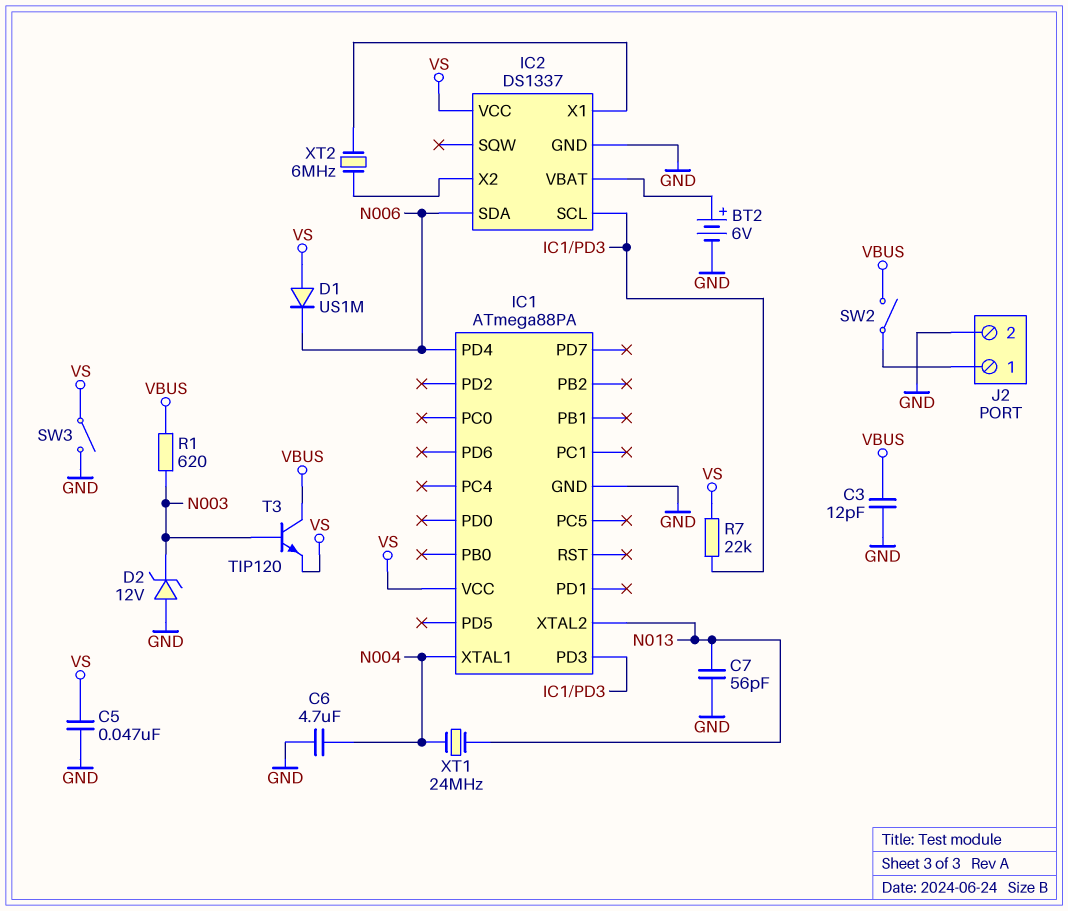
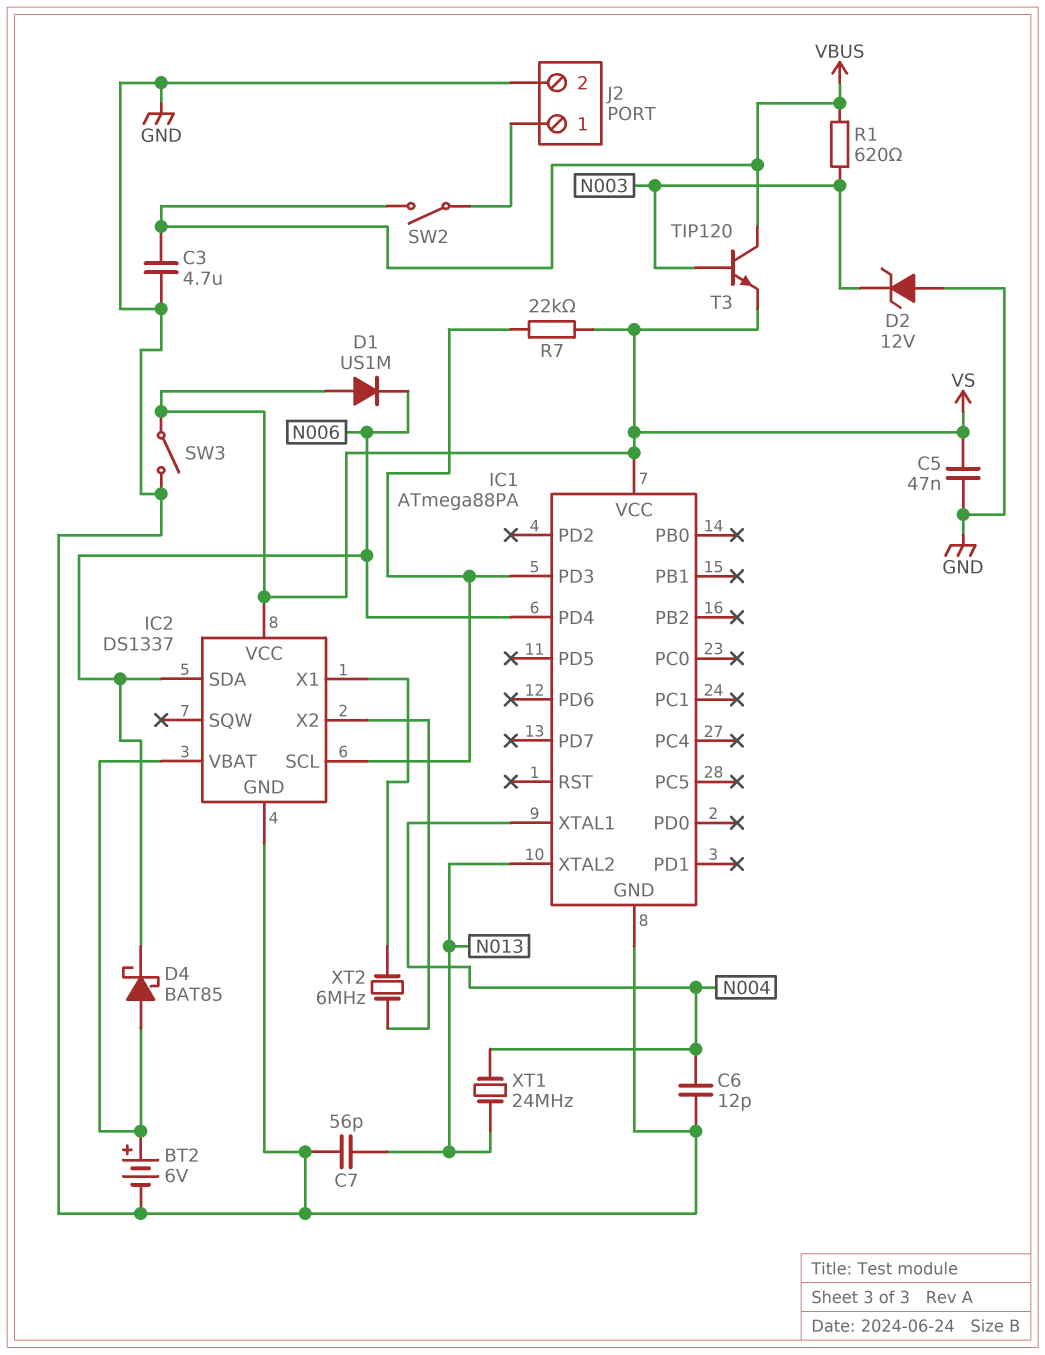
C3: 12pF (GND, VBUS) -> 4.7uF (GND, VBUS)
C6: 4.7uF (GND, N004) -> 12pF (GND, N004)
D4: none -> schottky BAT85 (A IC2/VBAT, K N006)

